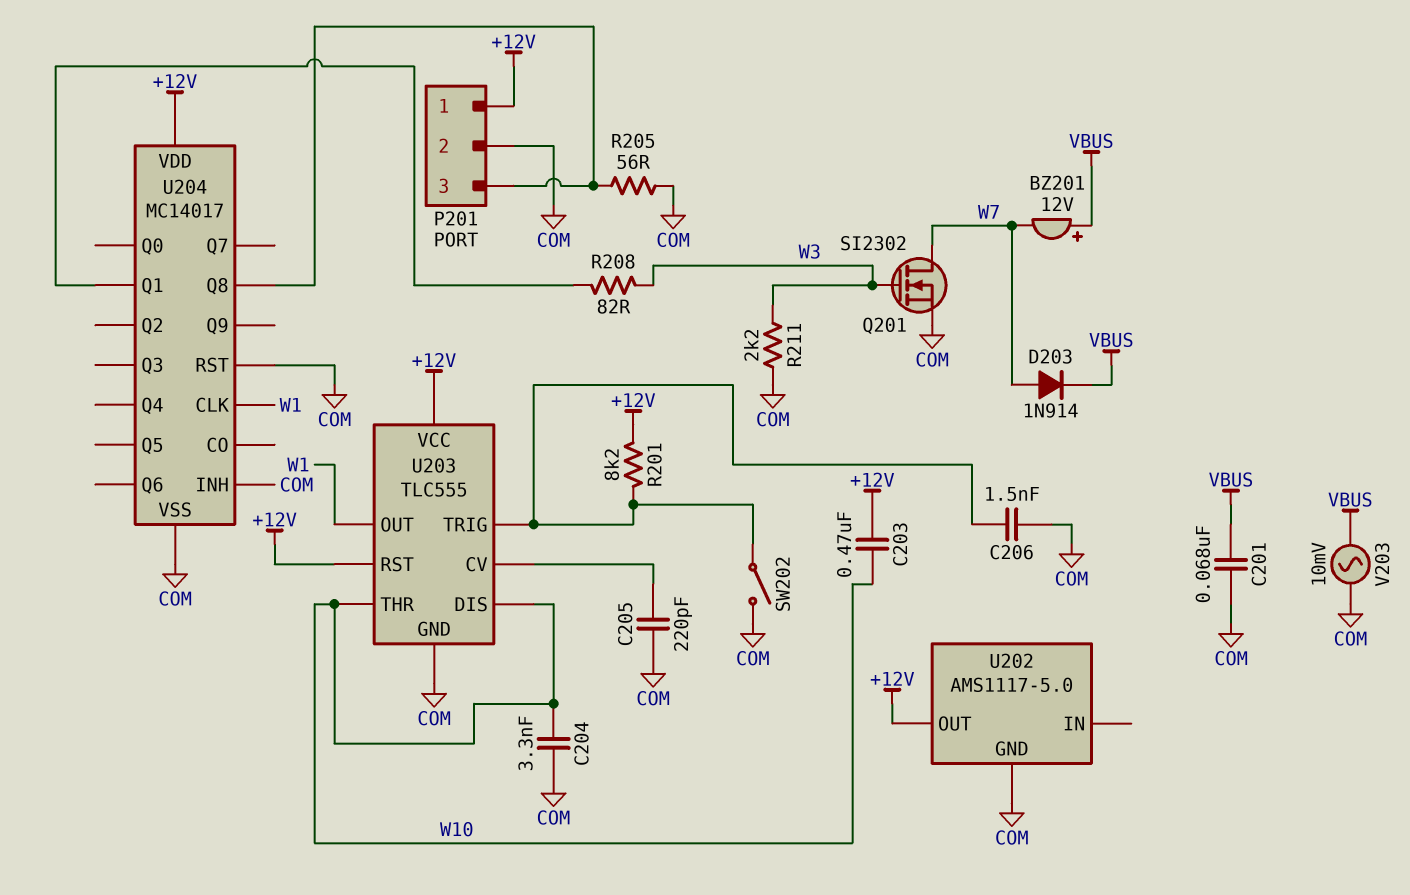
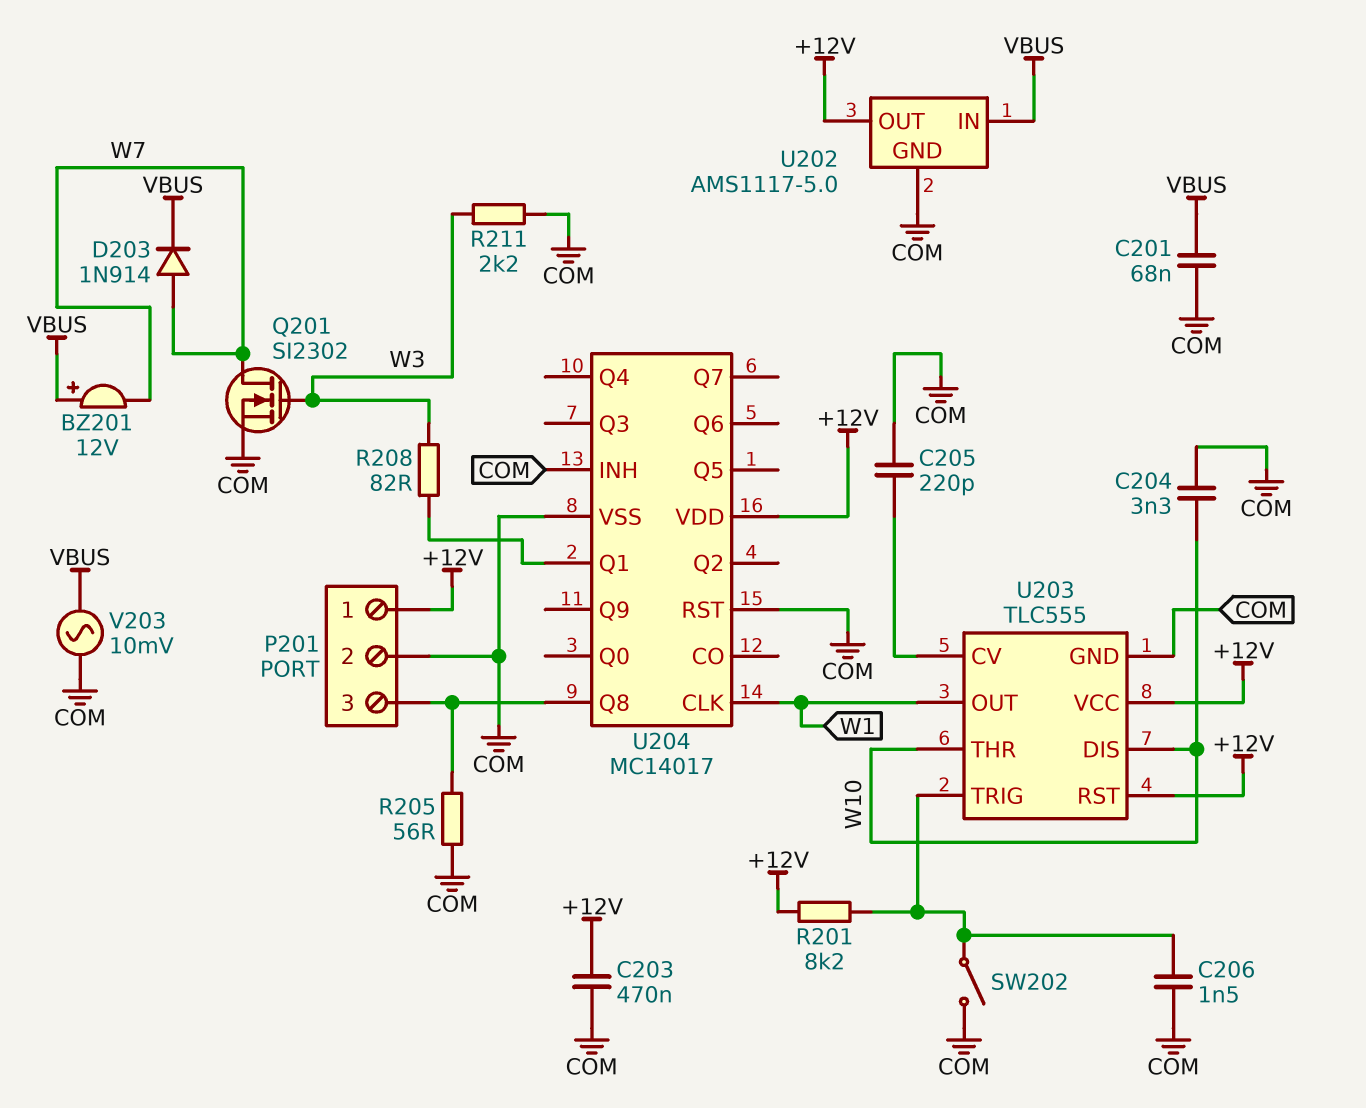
C203: 470nF (+12V, W10) -> 470nF (+12V, COM)
U202 pin IN: none -> VBUS

